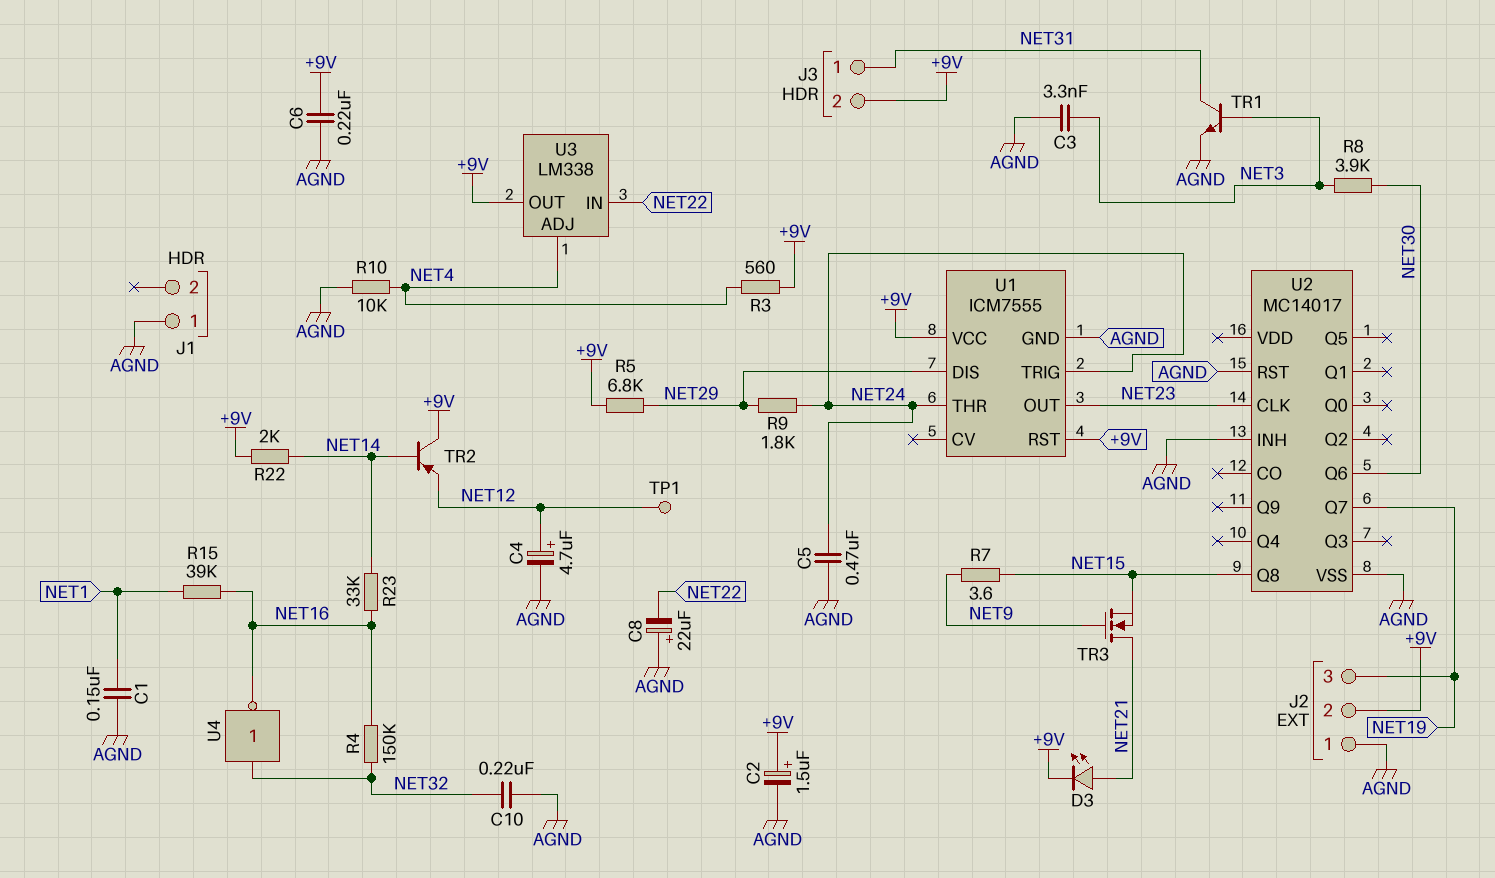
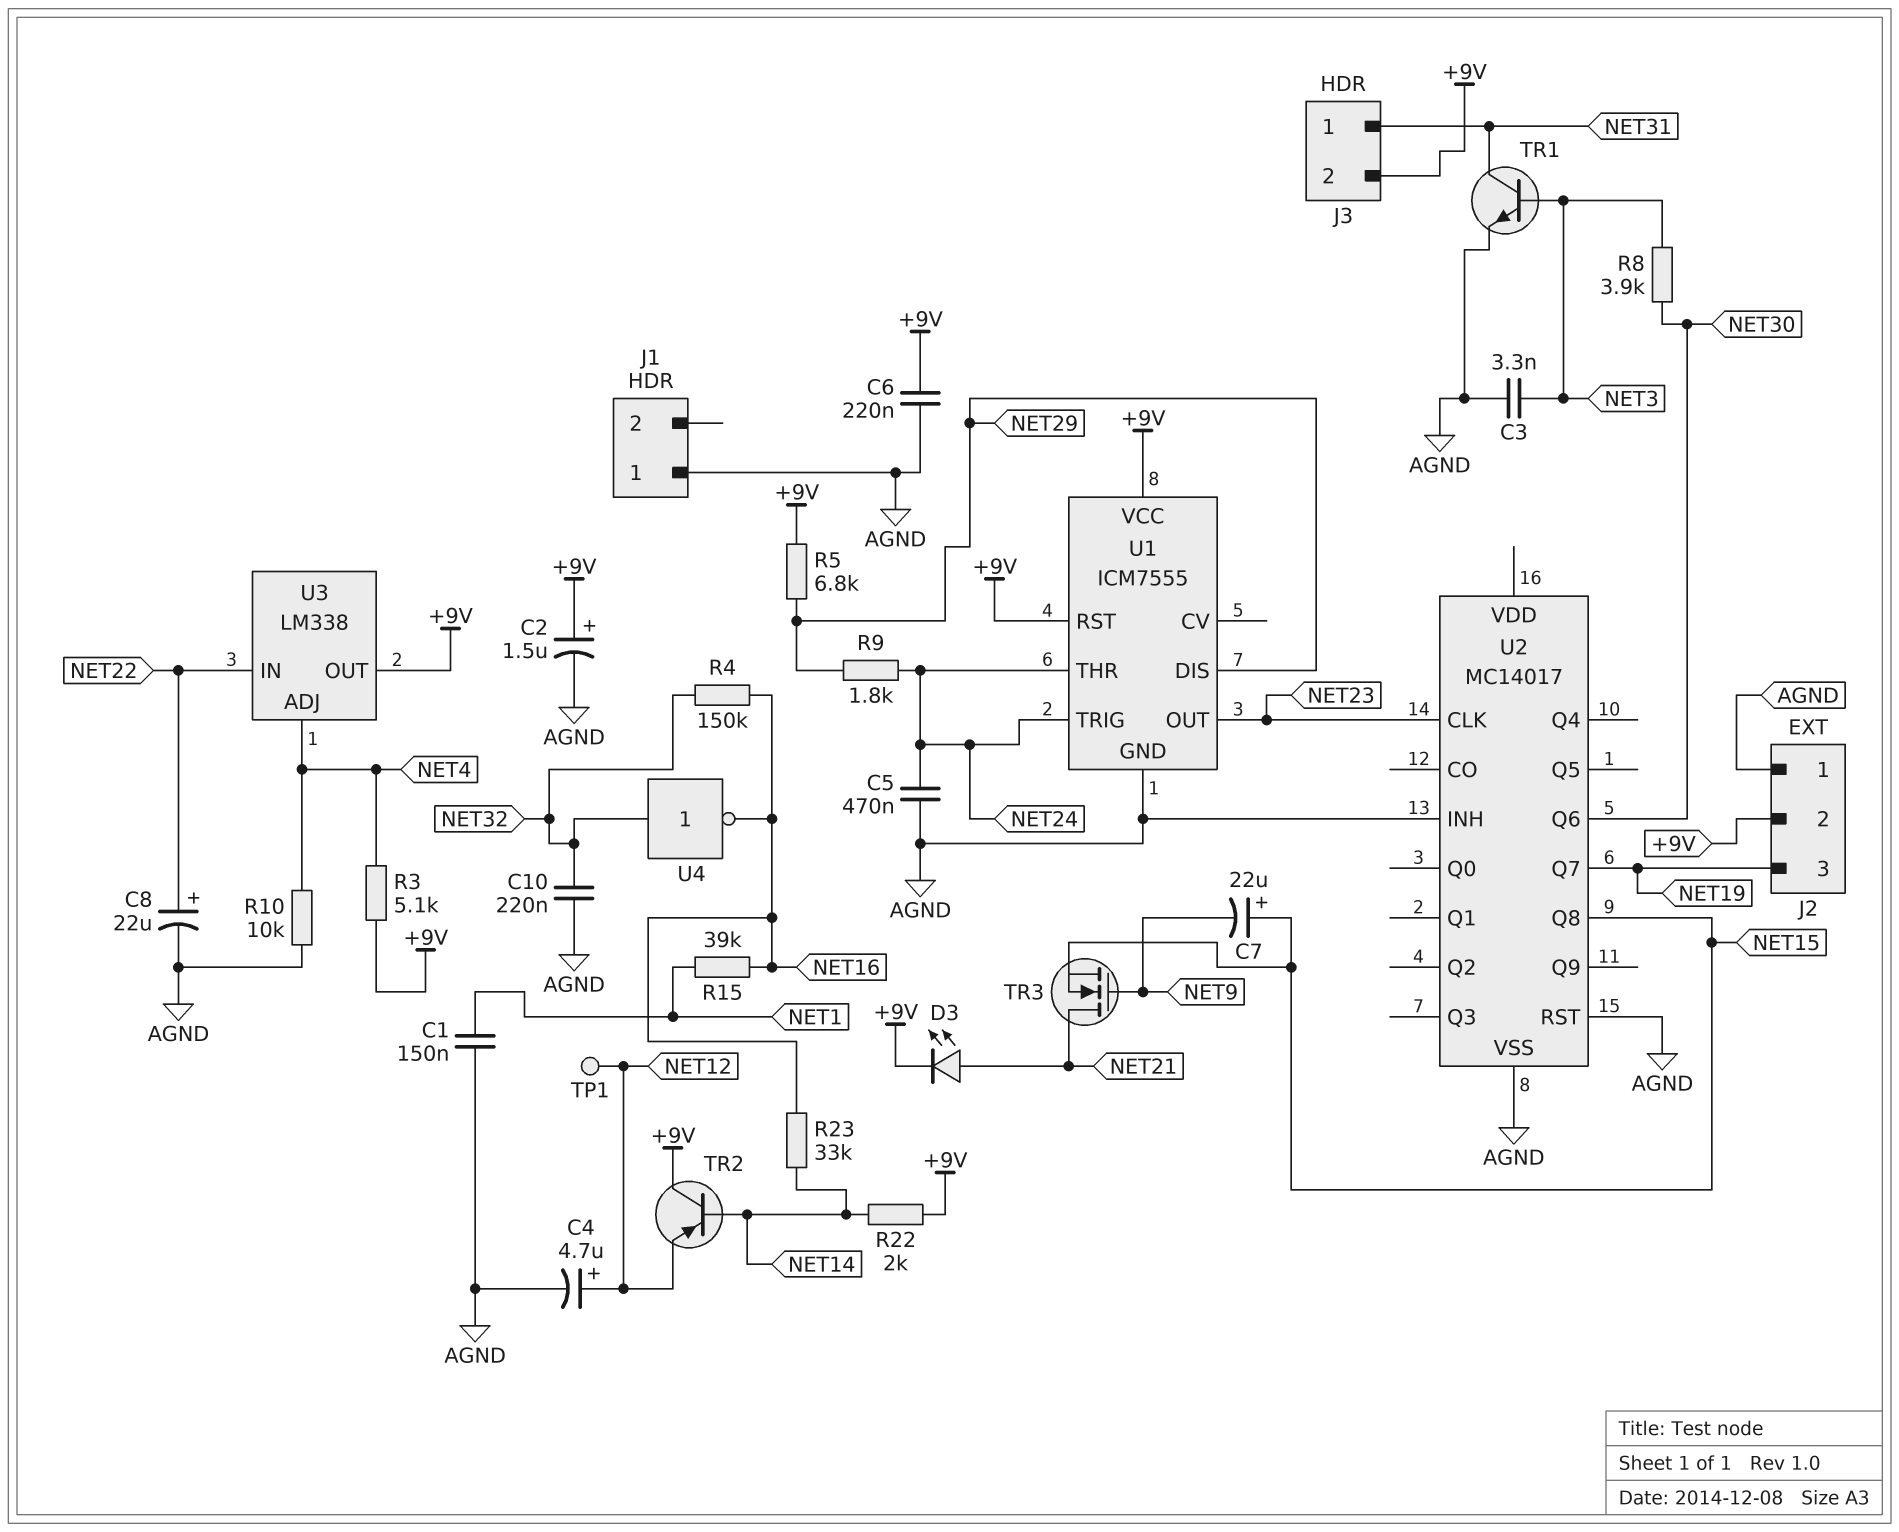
C7: none -> 22uF (plus NET15, minus NET9)
C8: 22uF (plus AGND, minus NET22) -> 22uF (plus NET22, minus AGND)
R3: 560 (+9V, NET4) -> 5.1k (+9V, NET4)
R7: 3.6 (NET9, NET15) -> none

